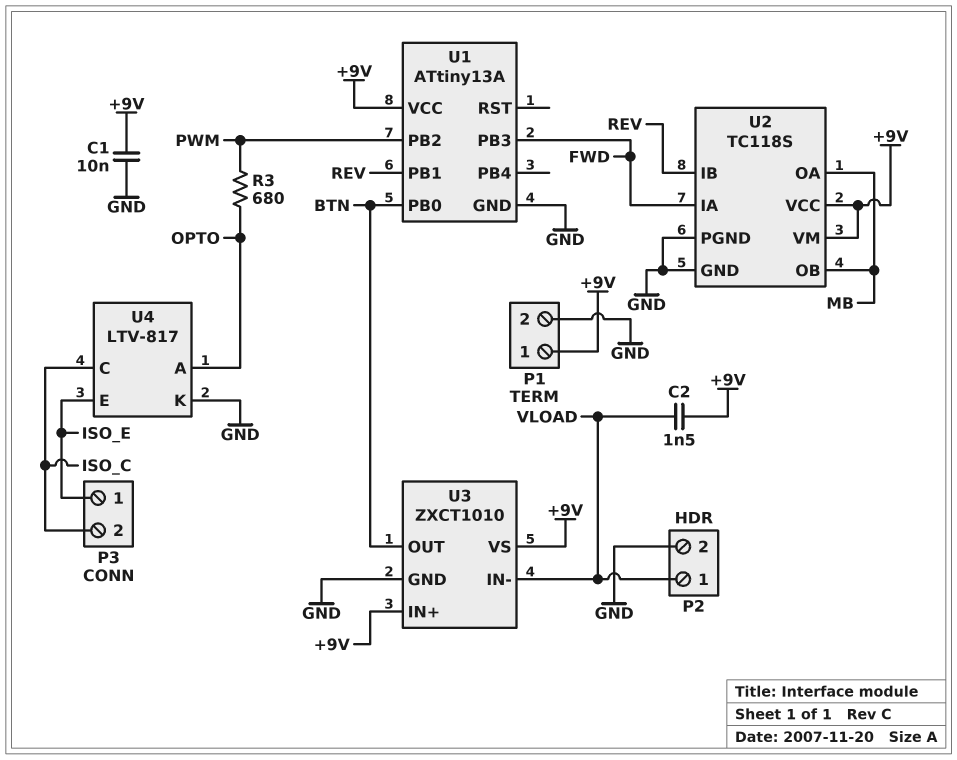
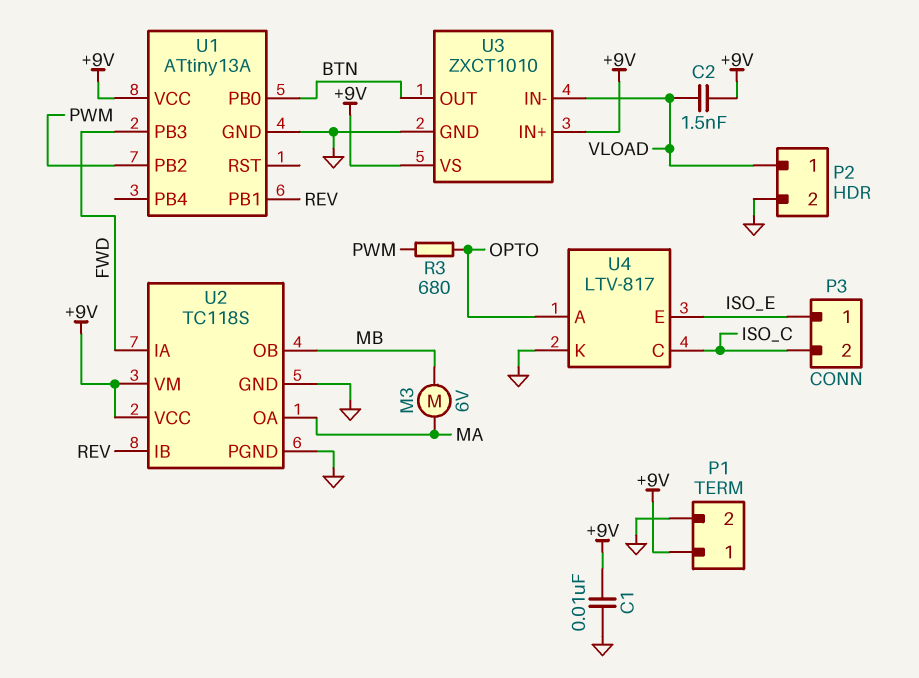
M3: none -> motor 6V (MA, MB)
U2 pin OA: MB -> MA

